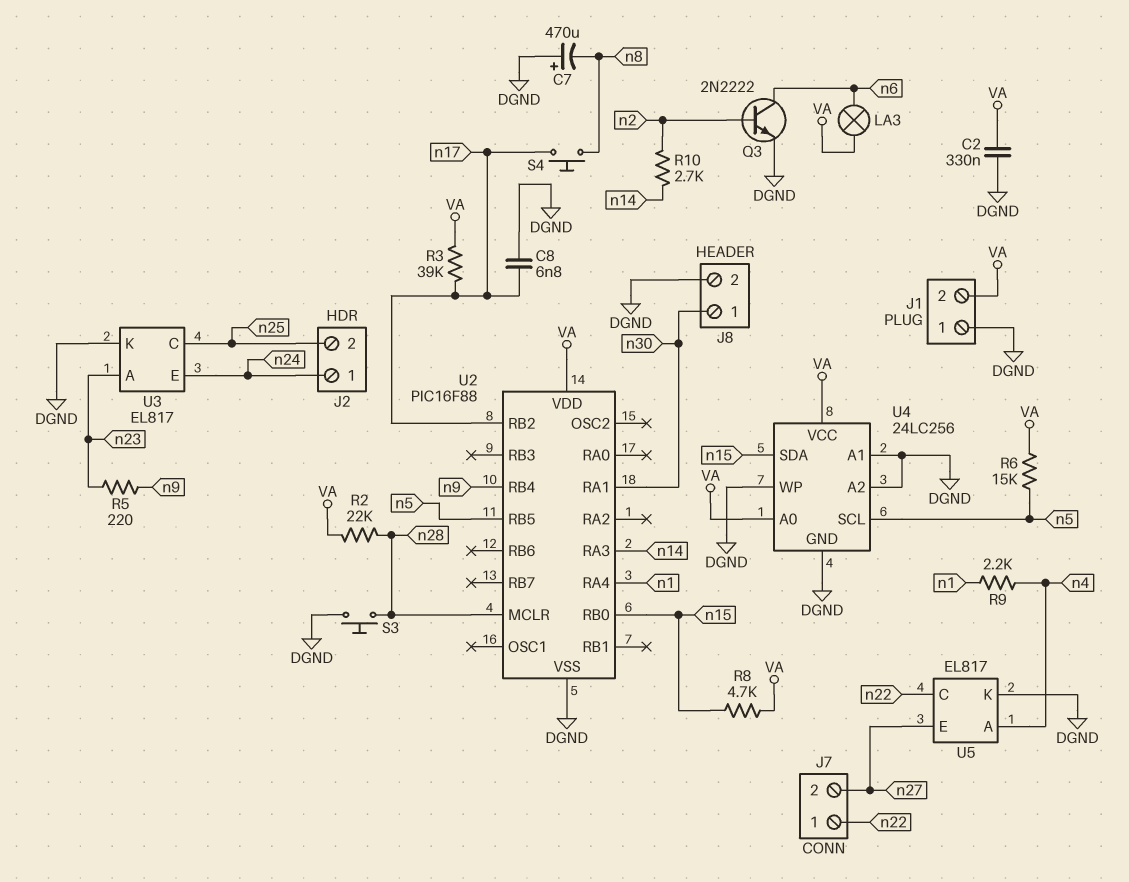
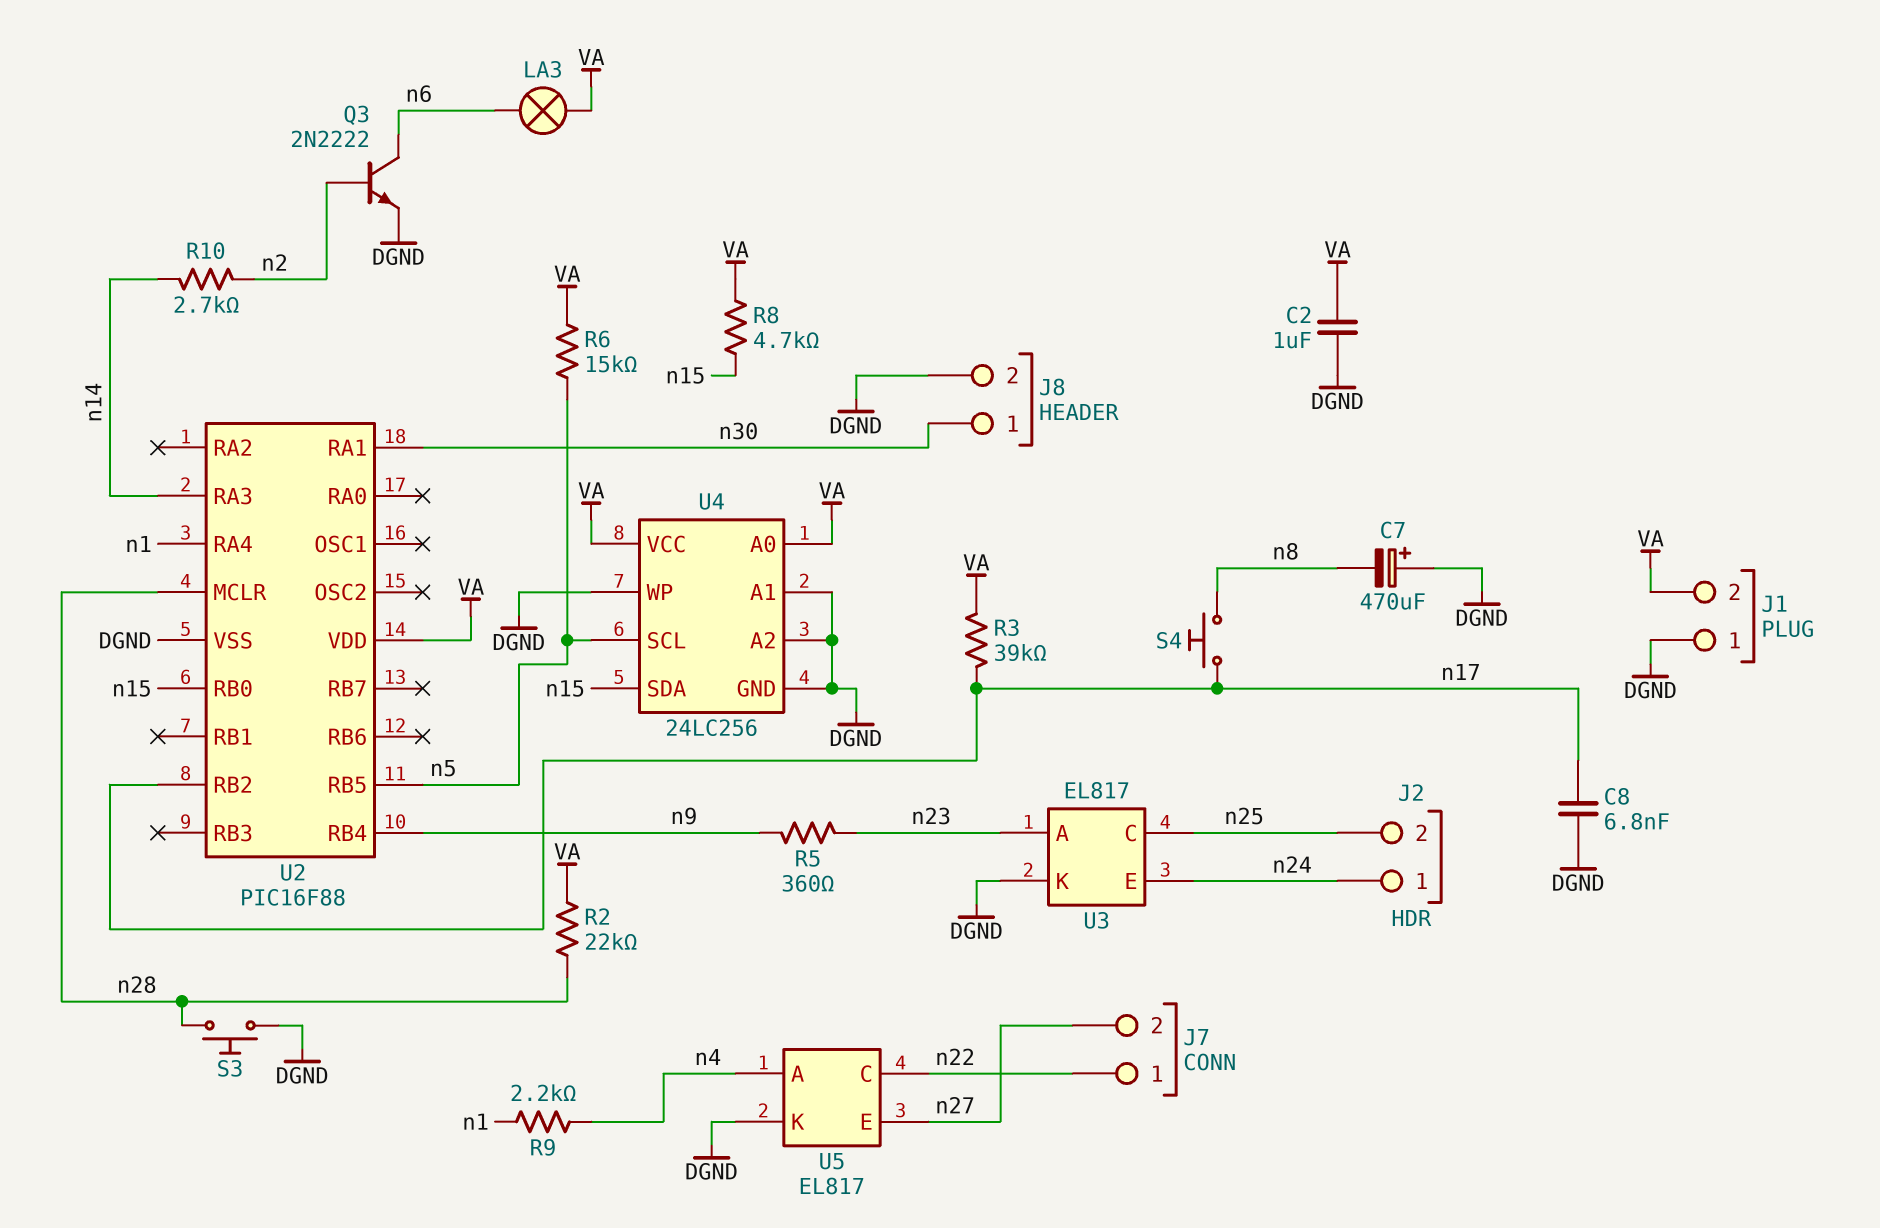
C2: 330nF (DGND, VA) -> 1uF (DGND, VA)
R5: 220 (n9, n23) -> 360 (n9, n23)

